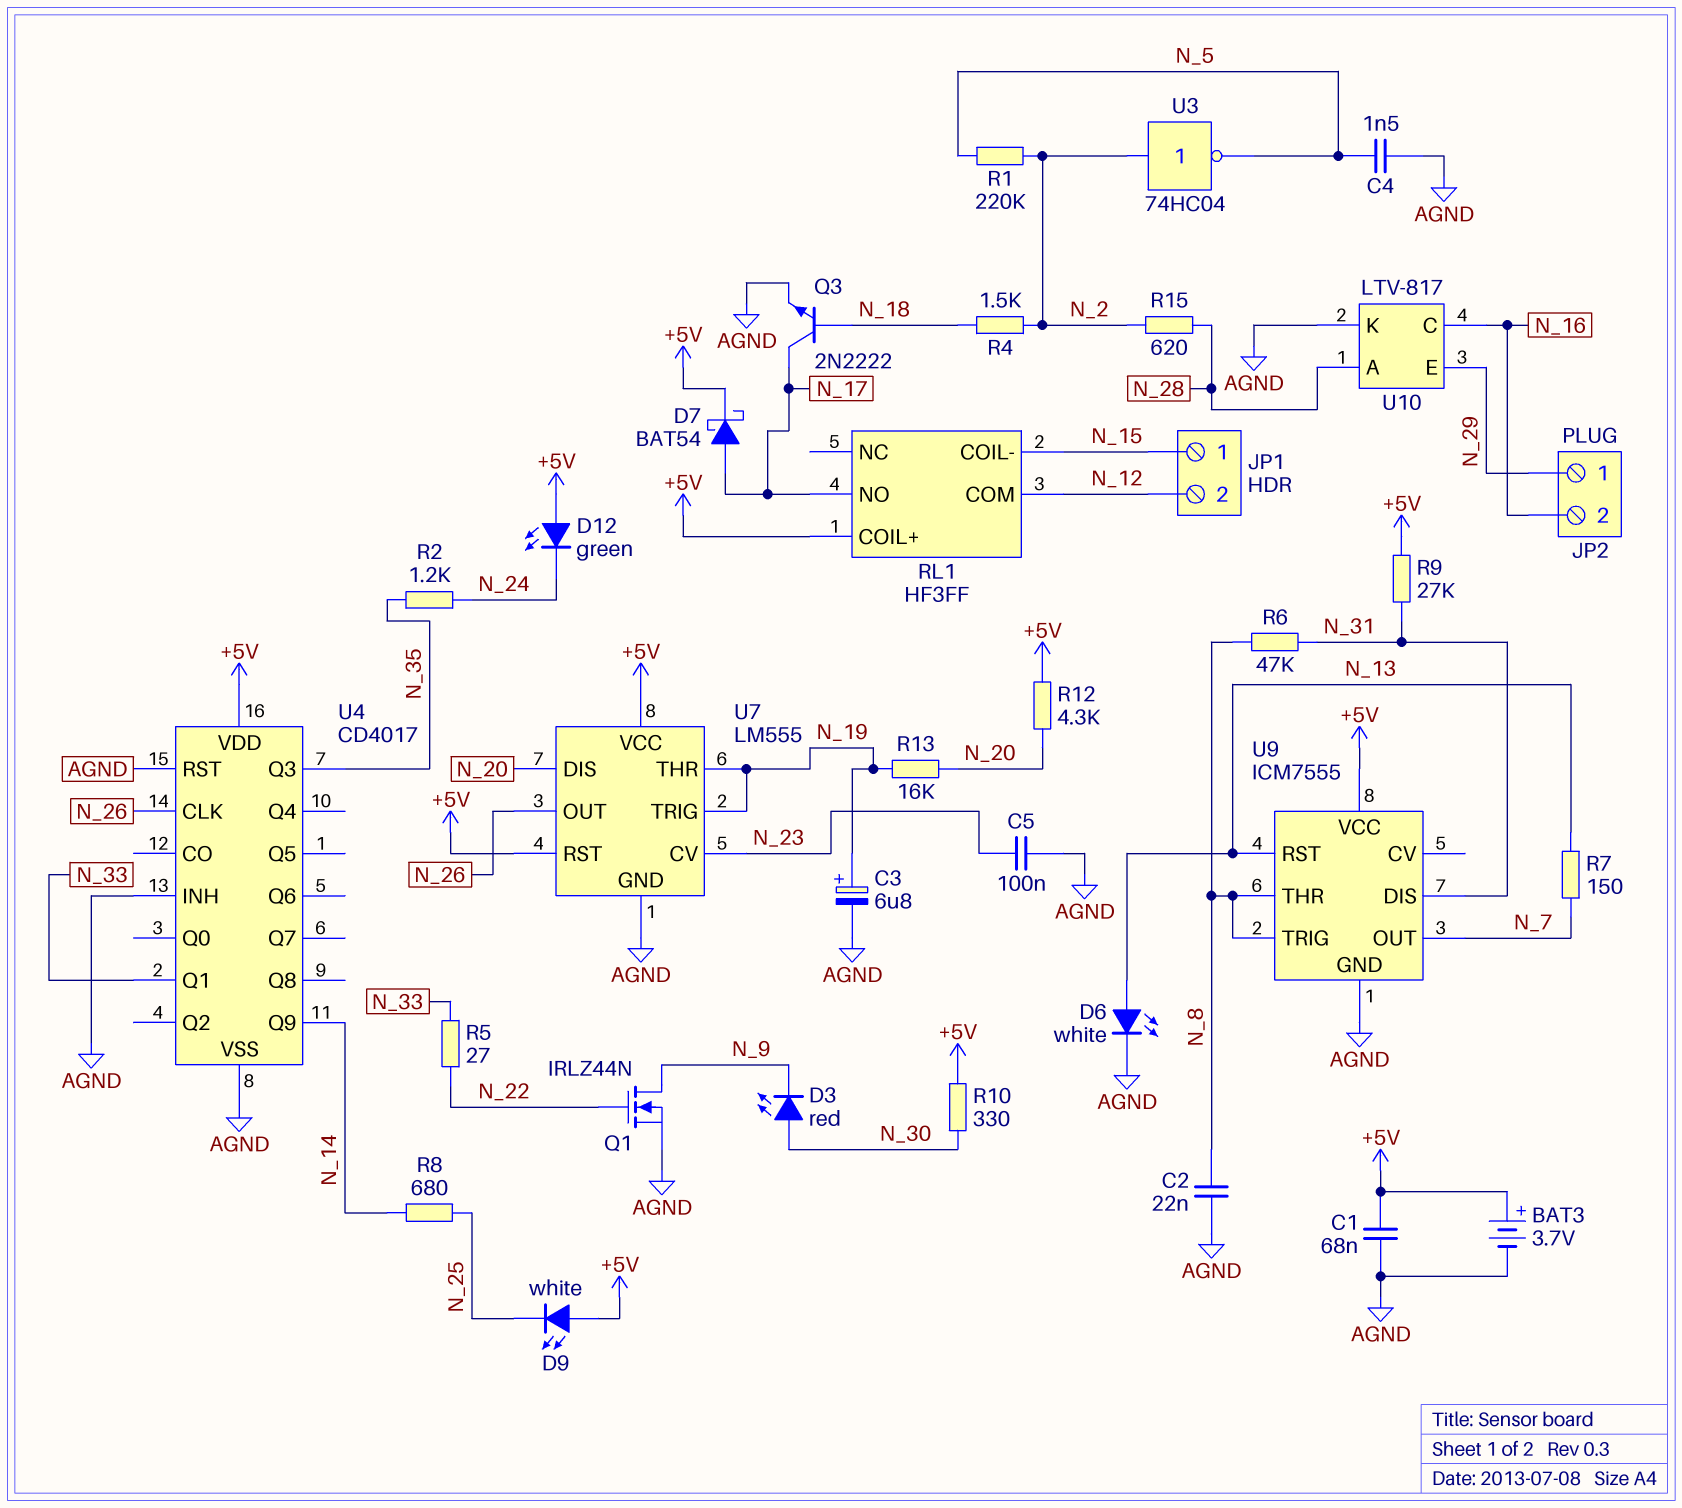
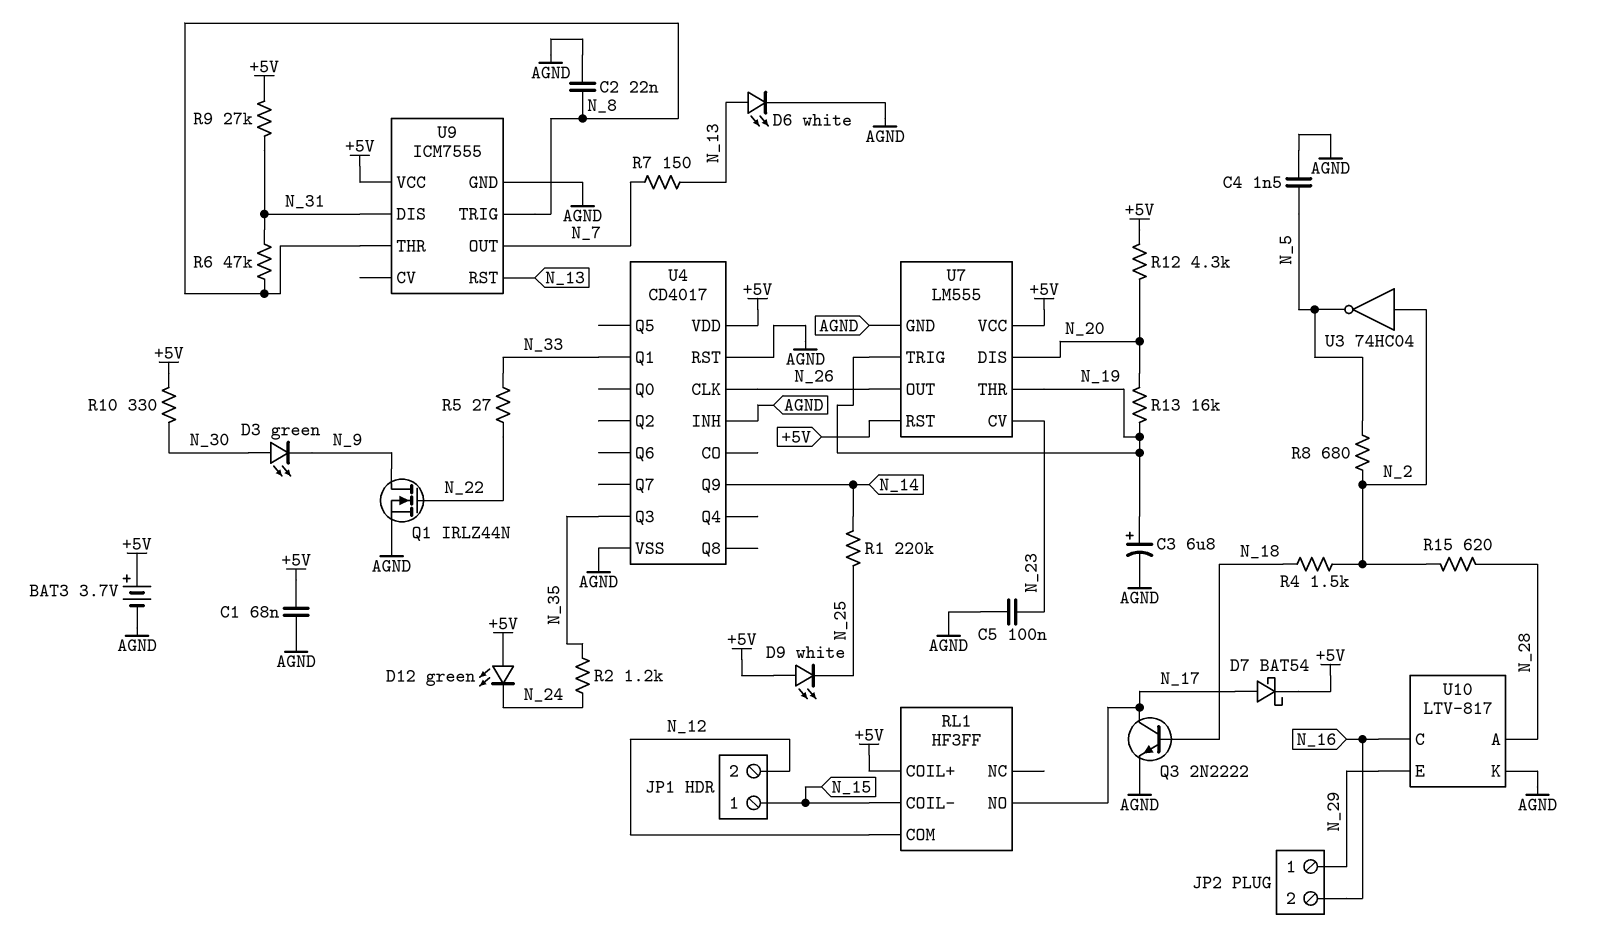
D3: LED red (A N_30, K N_9) -> LED green (A N_30, K N_9)
R1: 220k (N_2, N_5) -> 220k (N_14, N_25)
R8: 680 (N_14, N_25) -> 680 (N_2, N_5)

